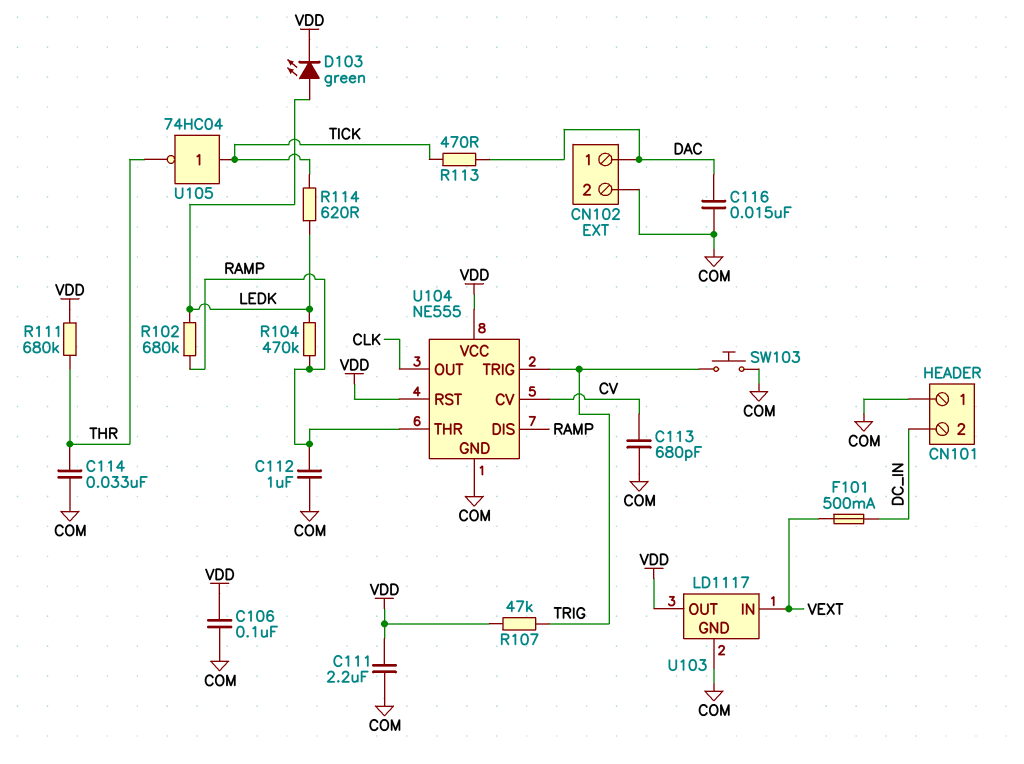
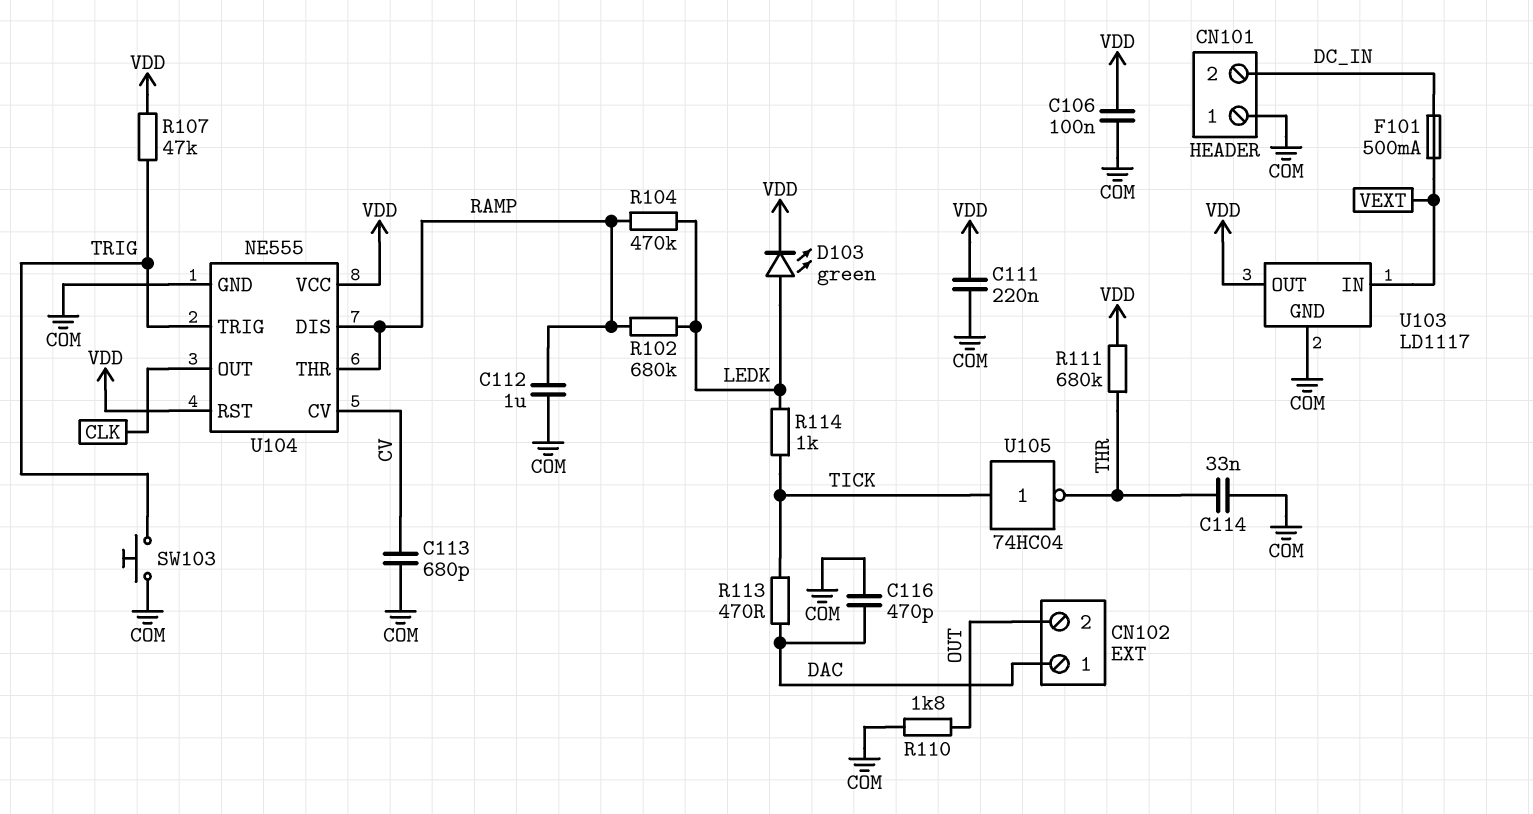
C111: 2.2uF (COM, VDD) -> 220nF (COM, VDD)
C116: 15nF (COM, DAC) -> 470pF (COM, DAC)
CN102 pin 2: COM -> OUT
R110: none -> 1.8k (COM, OUT)
R114: 620 (LEDK, TICK) -> 1k (LEDK, TICK)

